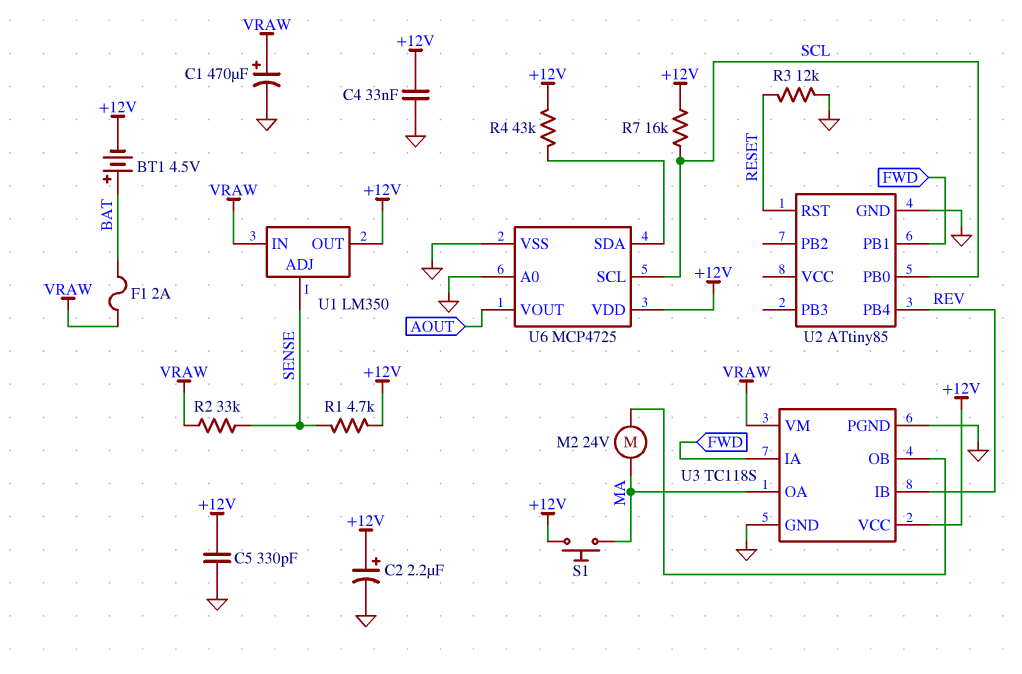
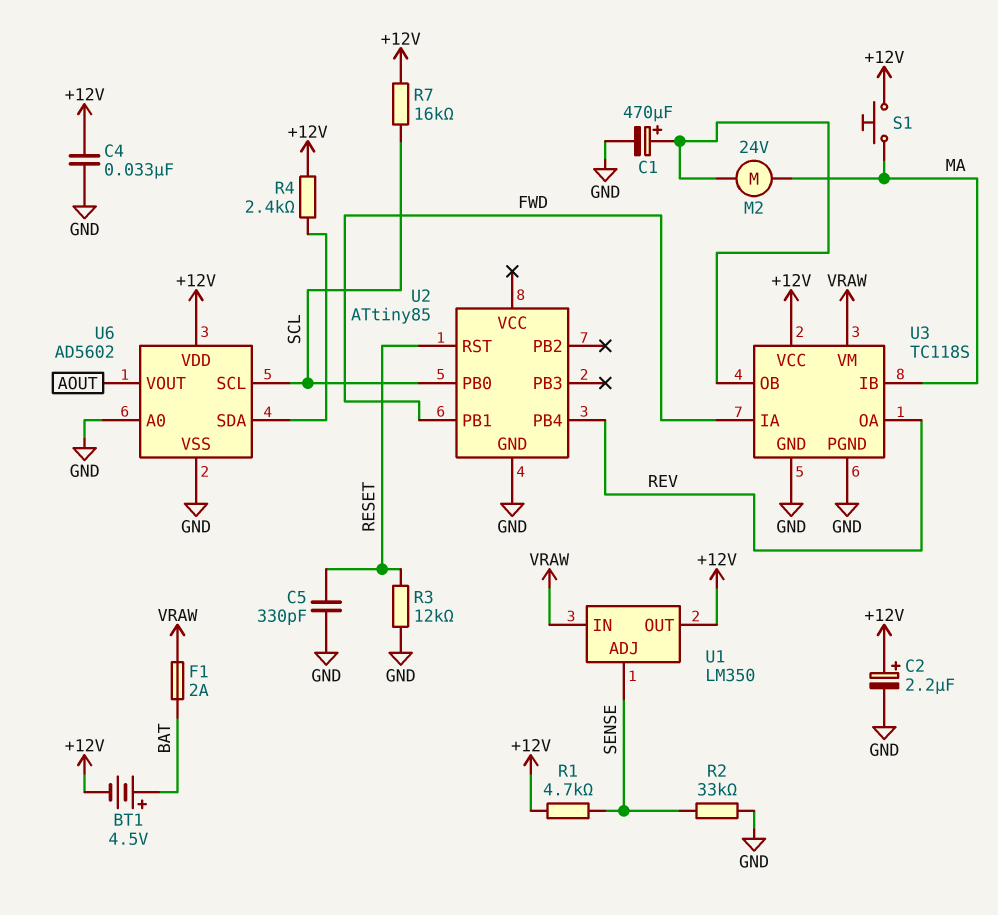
C1: 470uF (plus VRAW, minus GND) -> 470uF (plus U3/OB, minus GND)
C5: 330pF (+12V, GND) -> 330pF (GND, RESET)
R2: 33k (SENSE, VRAW) -> 33k (GND, SENSE)
R4: 43k (+12V, U6/SDA) -> 2.4k (+12V, U6/SDA)
U3 pin IB: REV -> MA
U3 pin OA: MA -> REV
U6: MCP4725 -> AD5602

